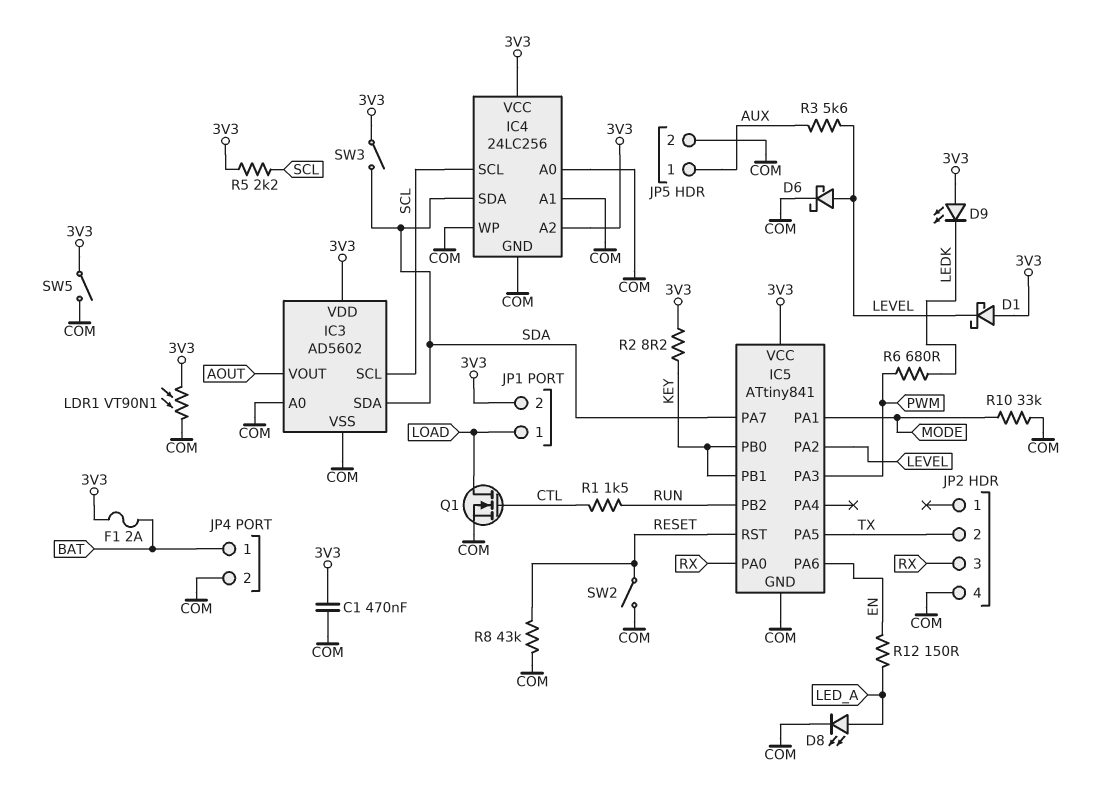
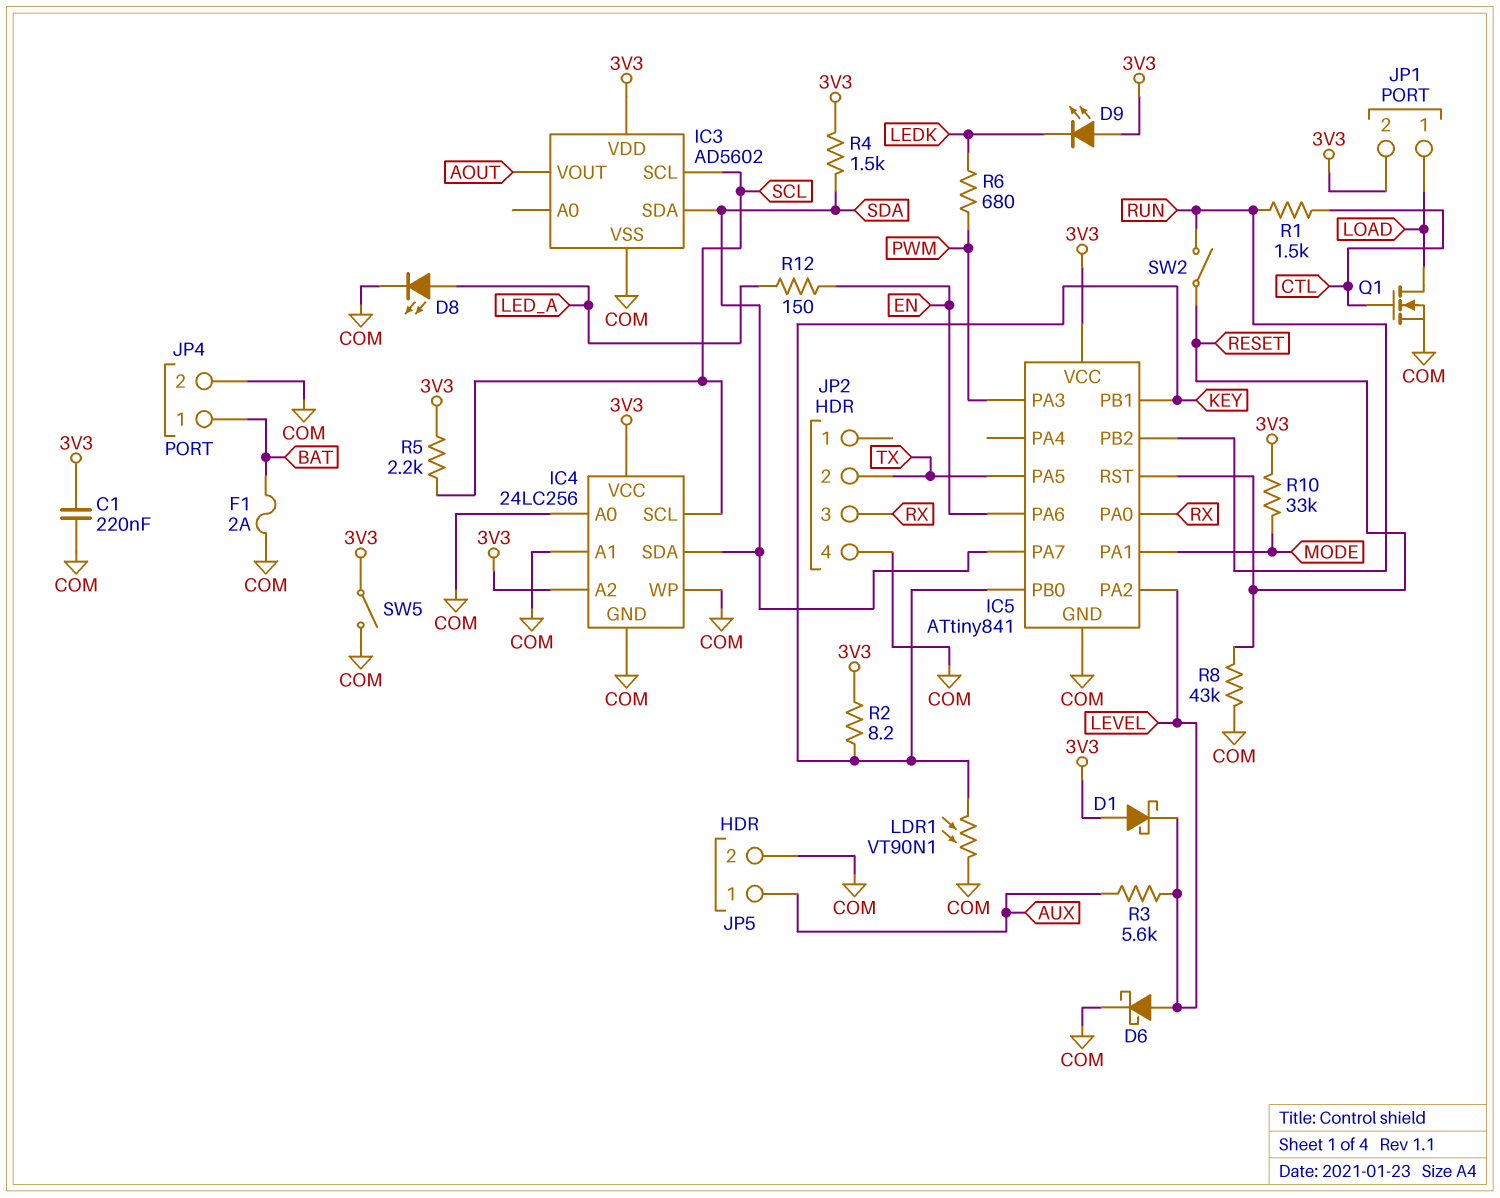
C1: 470nF (3V3, COM) -> 220nF (3V3, COM)
F1: 2A (3V3, BAT) -> 2A (BAT, COM)
IC3 pin A0: COM -> none
LDR1: VT90N1 (3V3, COM) -> VT90N1 (COM, KEY)
R4: none -> 1.5k (3V3, SDA)
R10: 33k (COM, MODE) -> 33k (3V3, MODE)
SW2: switch (COM, RESET) -> switch (RESET, RUN)
SW3: switch (3V3, SDA) -> none

